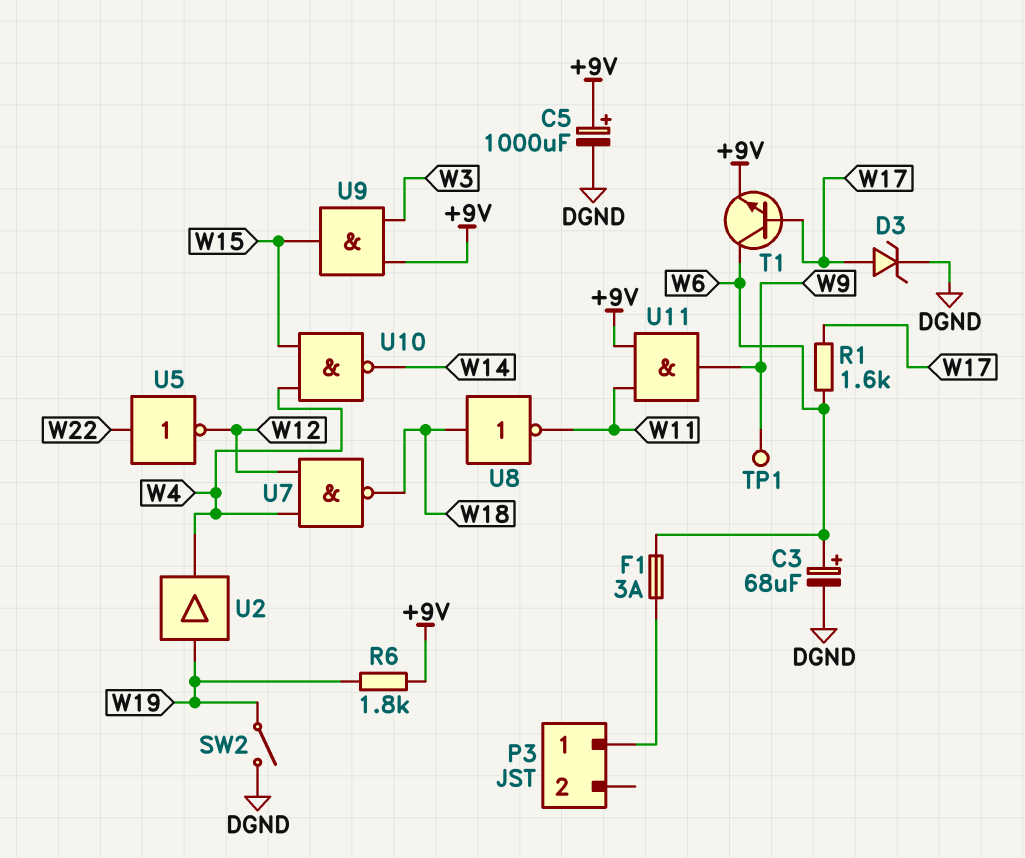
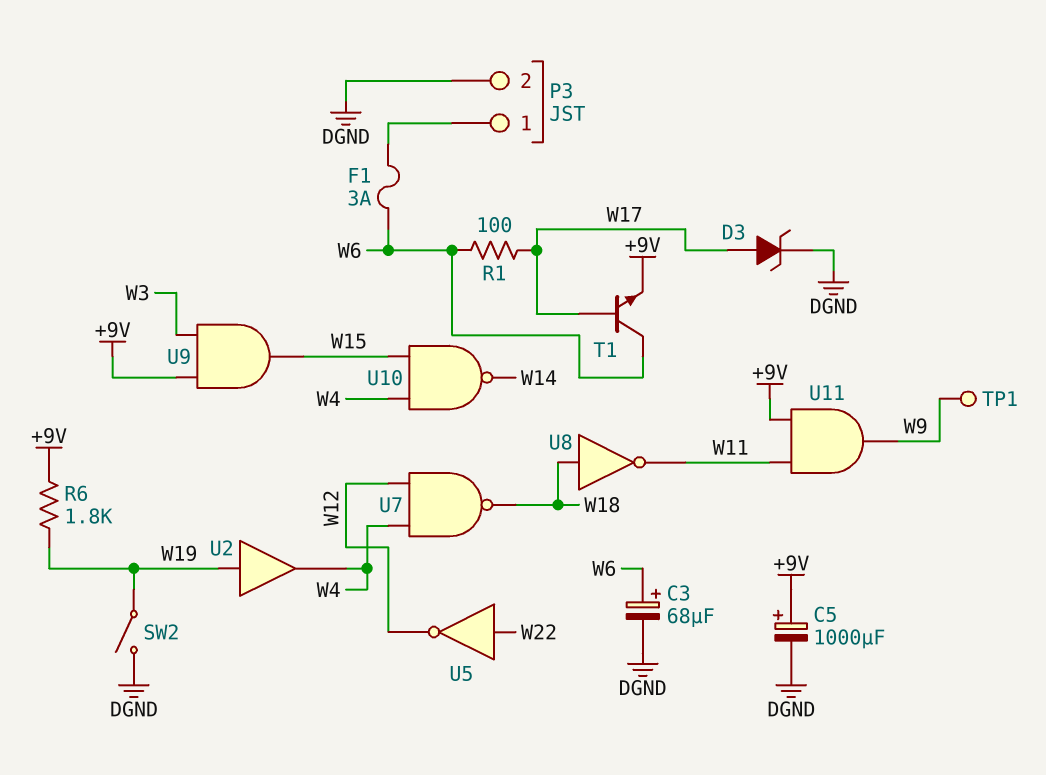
P3 pin 2: none -> DGND
R1: 1.6k (W6, W17) -> 100 (W6, W17)

